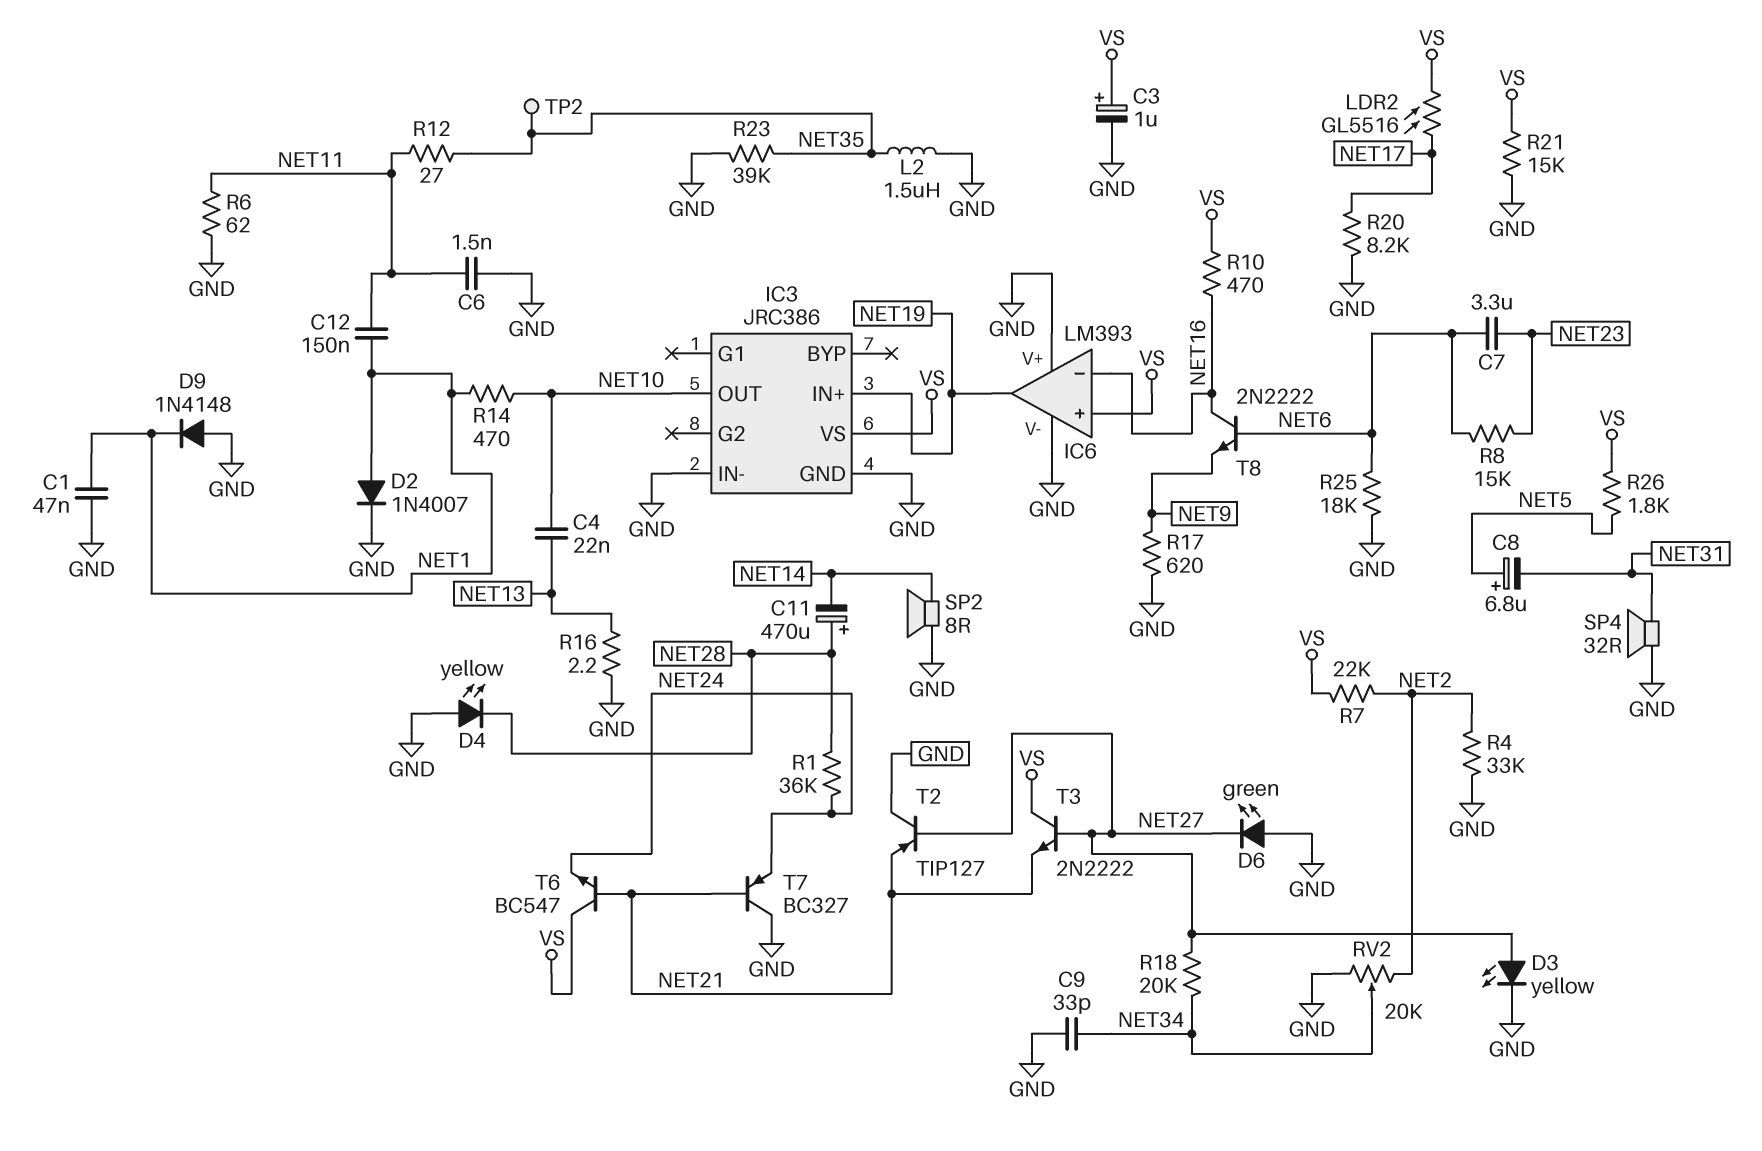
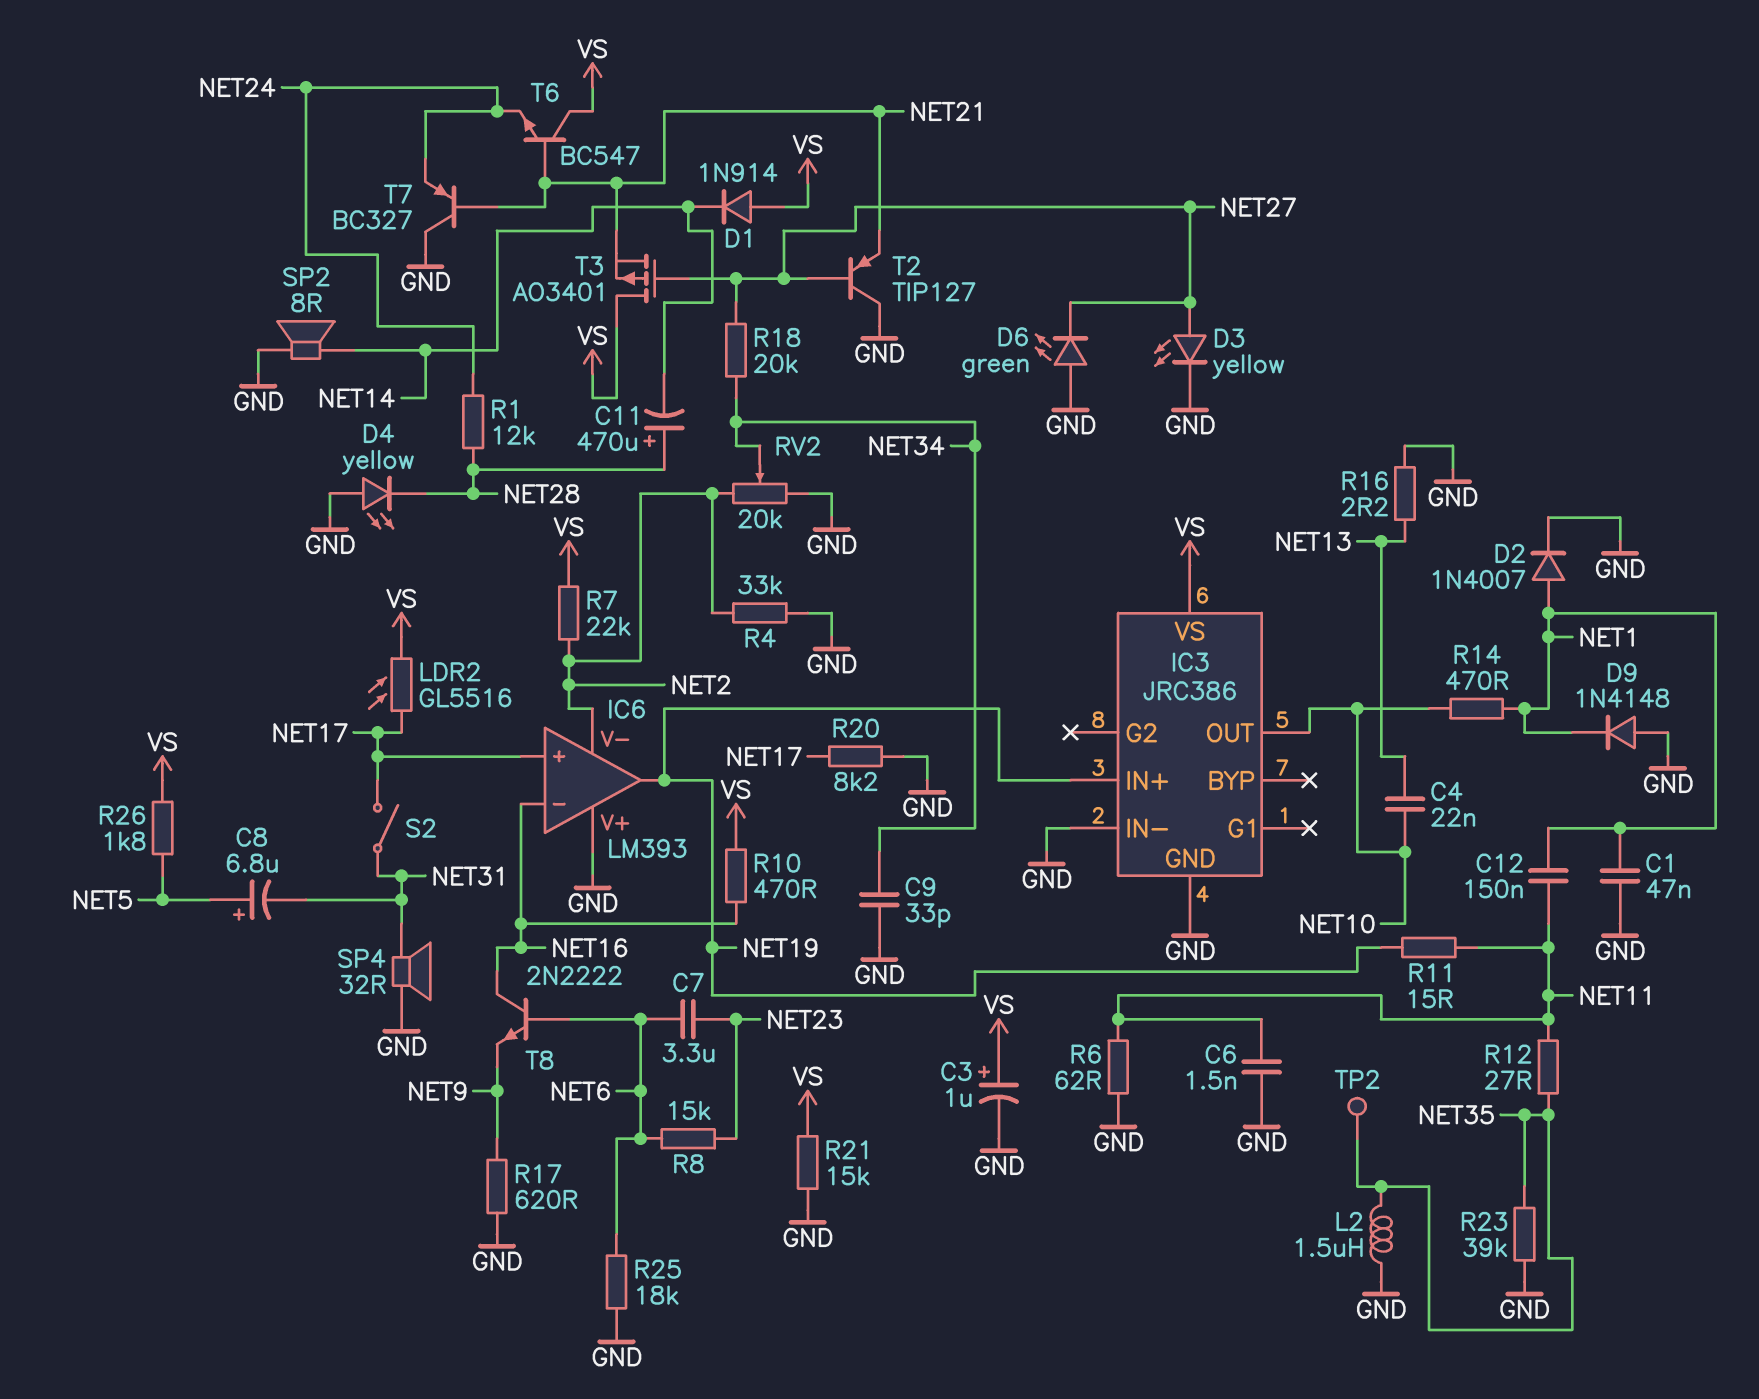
D1: none -> diode 1N914 (A VS, K NET14)
IC6 pin V-: GND -> NET2
IC6 pin in+: VS -> NET17
R1: 36k (NET24, NET28) -> 12k (NET24, NET28)
R11: none -> 15 (NET11, NET19)
S2: none -> switch (NET17, NET31)
T3: NPN 2N2222 (B NET27, C VS, E NET21) -> PMOS AO3401 (G NET27, D VS, S NET21)

